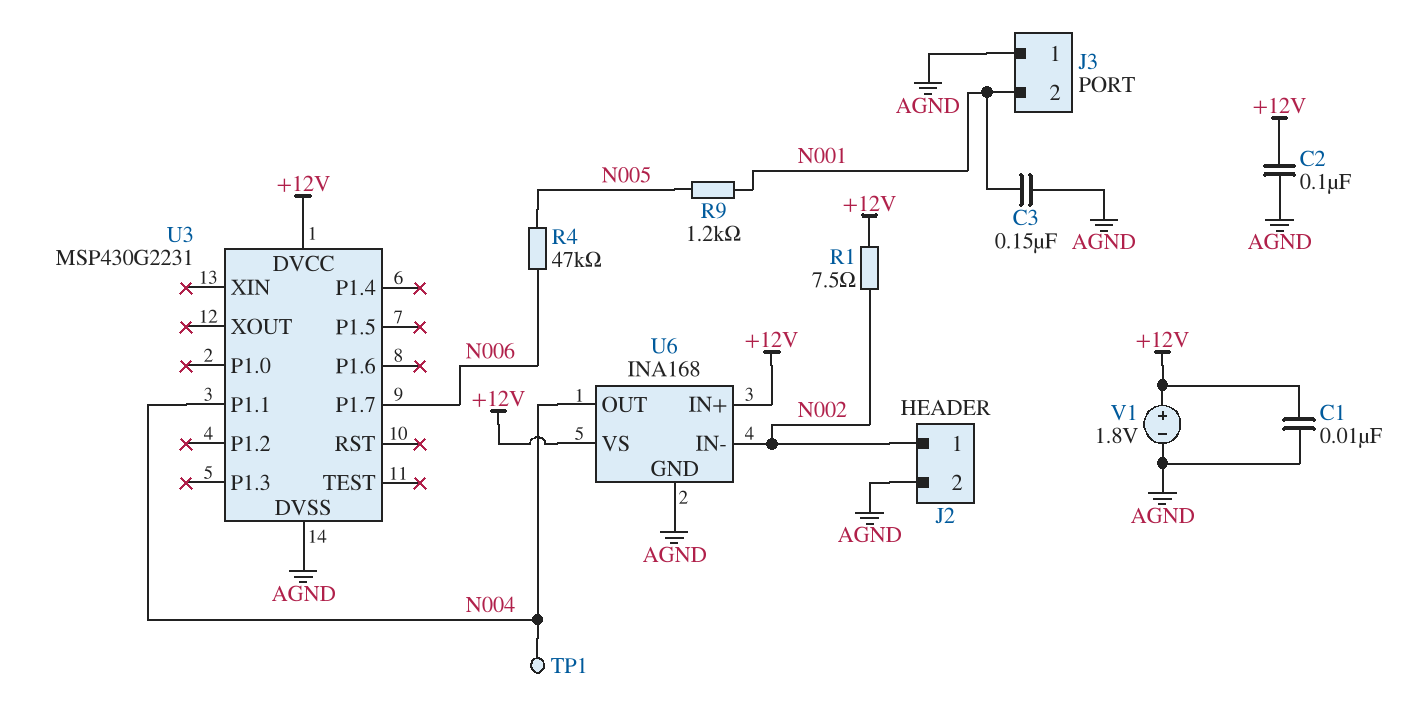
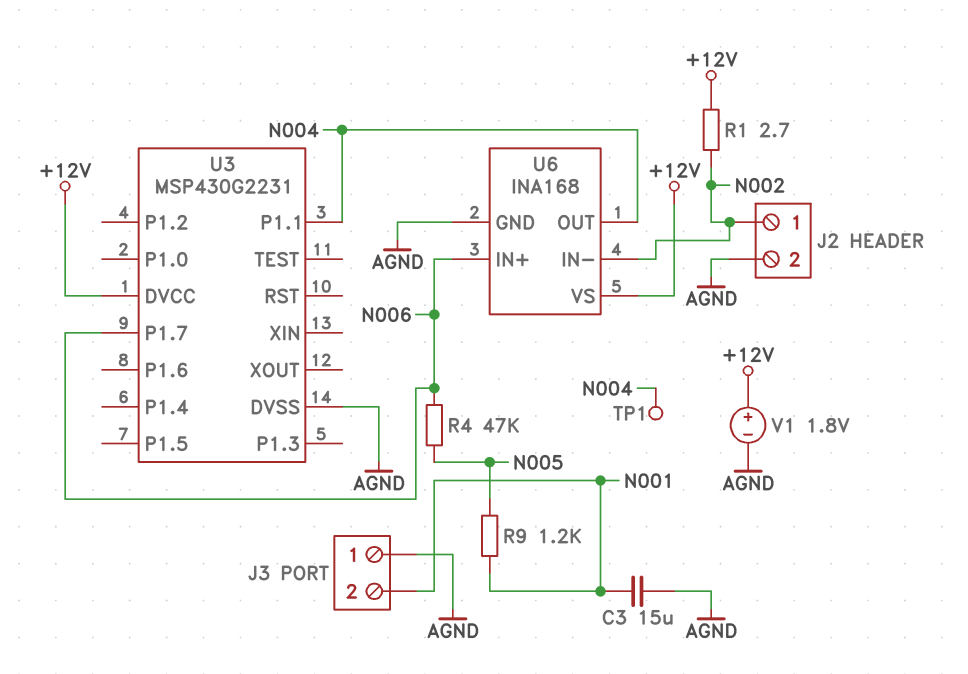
C1: 10nF (+12V, AGND) -> none
C2: 100nF (+12V, AGND) -> none
C3: 150nF (AGND, N001) -> 15uF (AGND, N001)
R1: 7.5 (+12V, N002) -> 2.7 (+12V, N002)
U6 pin IN+: +12V -> N006

